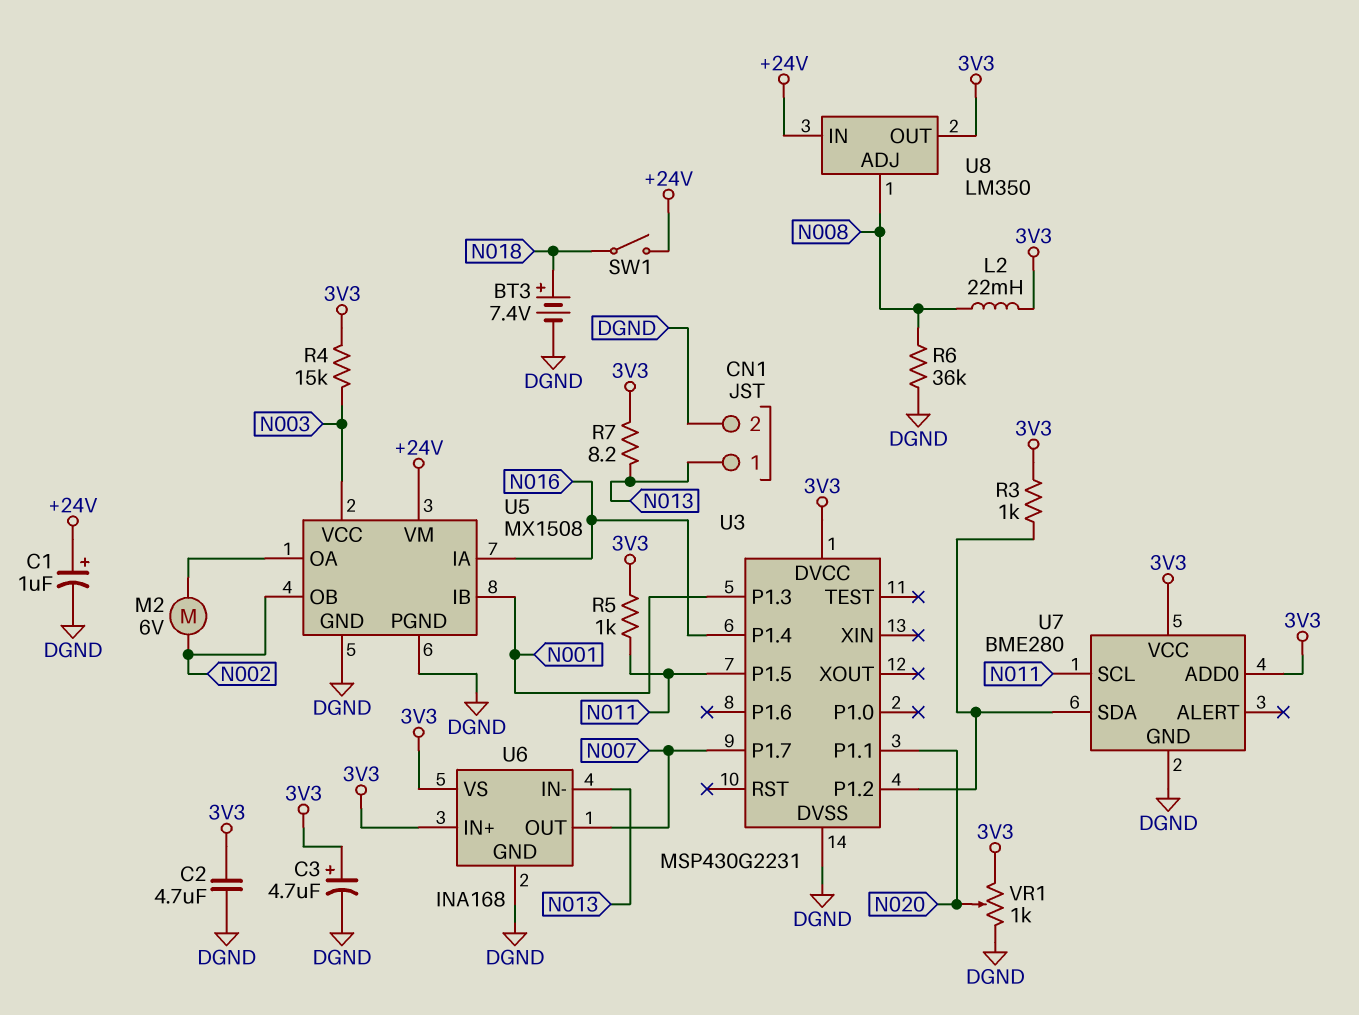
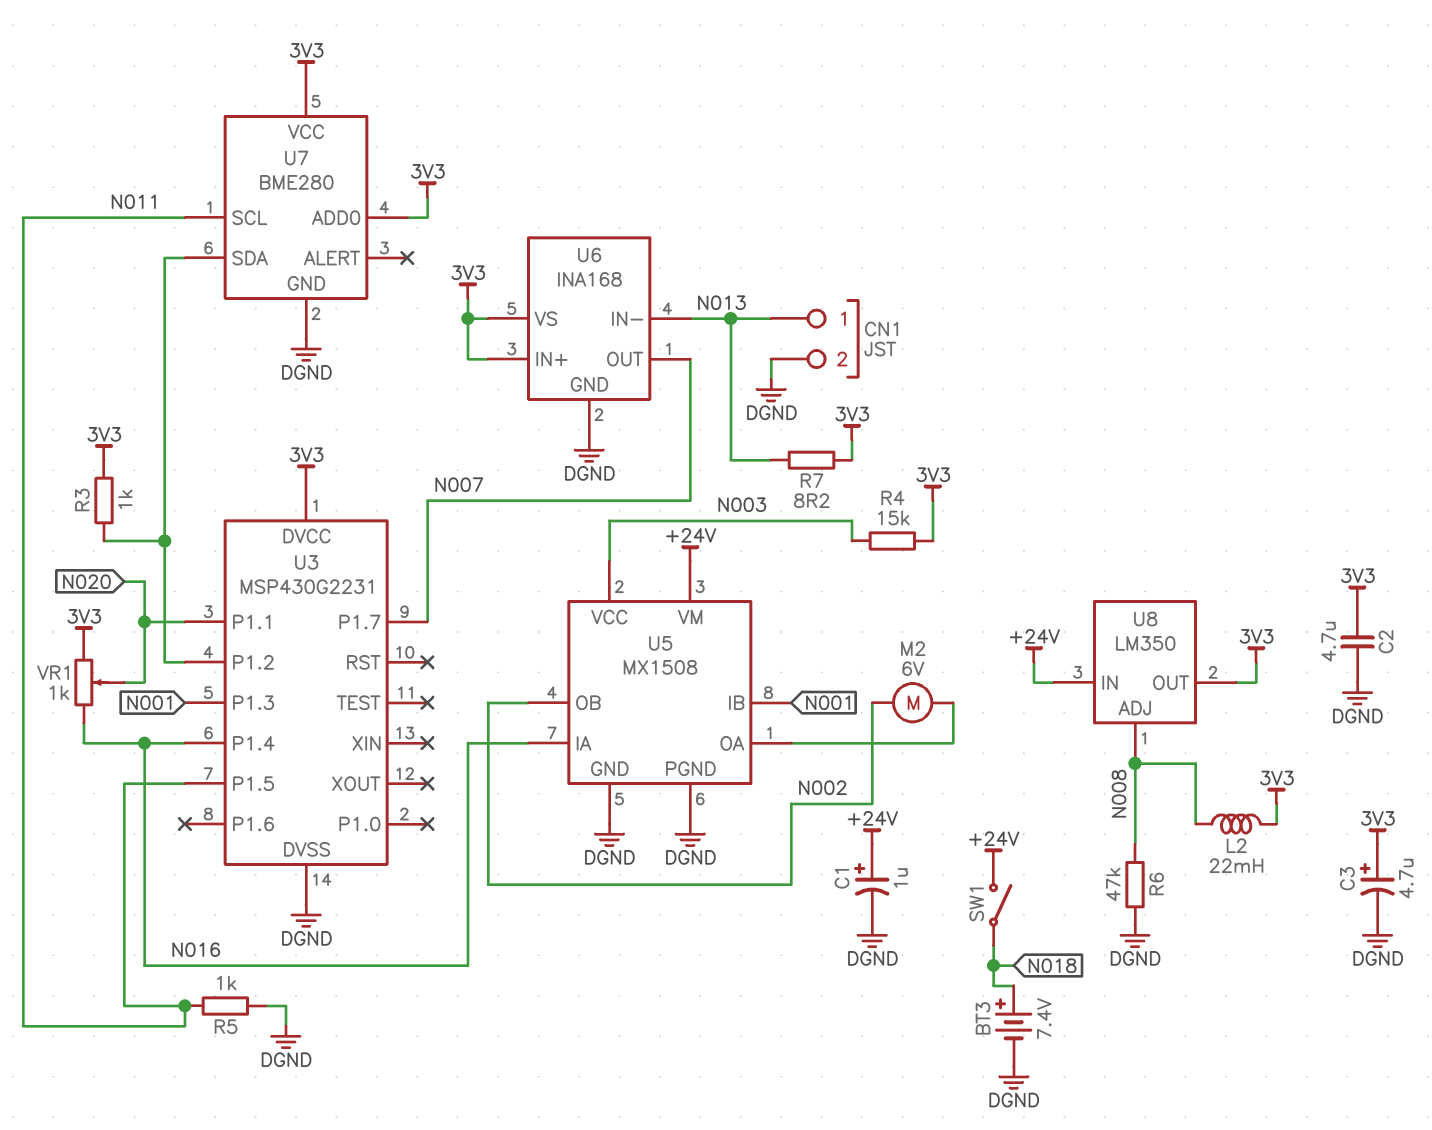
R5: 1k (3V3, N011) -> 1k (DGND, N011)
R6: 36k (DGND, N008) -> 47k (DGND, N008)
VR1: 1k (3V3, DGND, wiper N020) -> 1k (3V3, N016, wiper N020)

